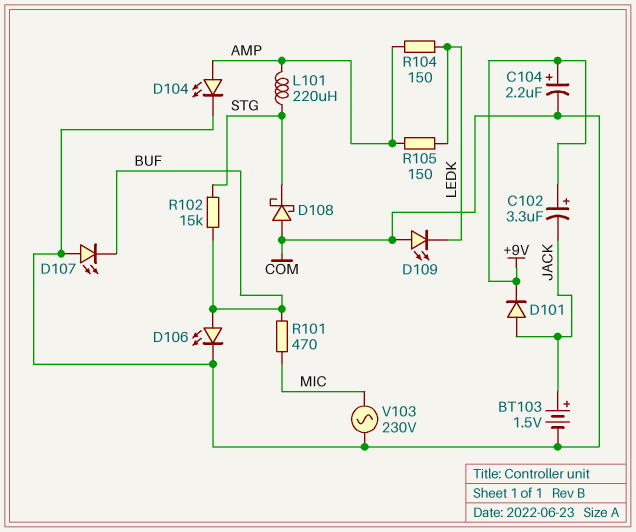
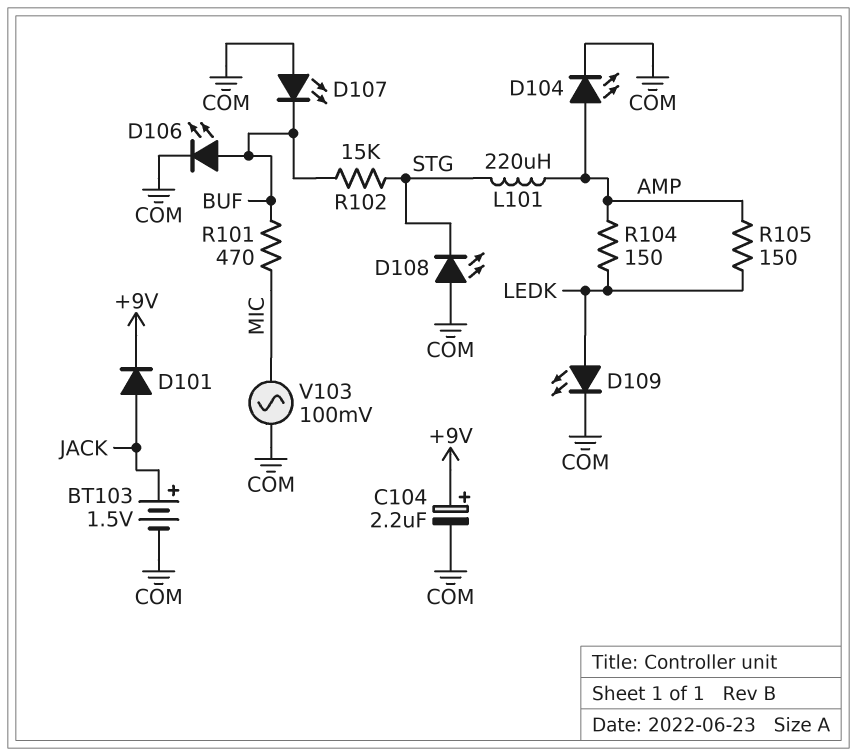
C102: 3.3uF (plus +9V, minus JACK) -> none
D108: schottky (A COM, K STG) -> LED (A COM, K STG)
D109: LED (A COM, K LEDK) -> LED (A LEDK, K COM)
V103: AC 230V (COM, MIC) -> AC 100mV (COM, MIC)

